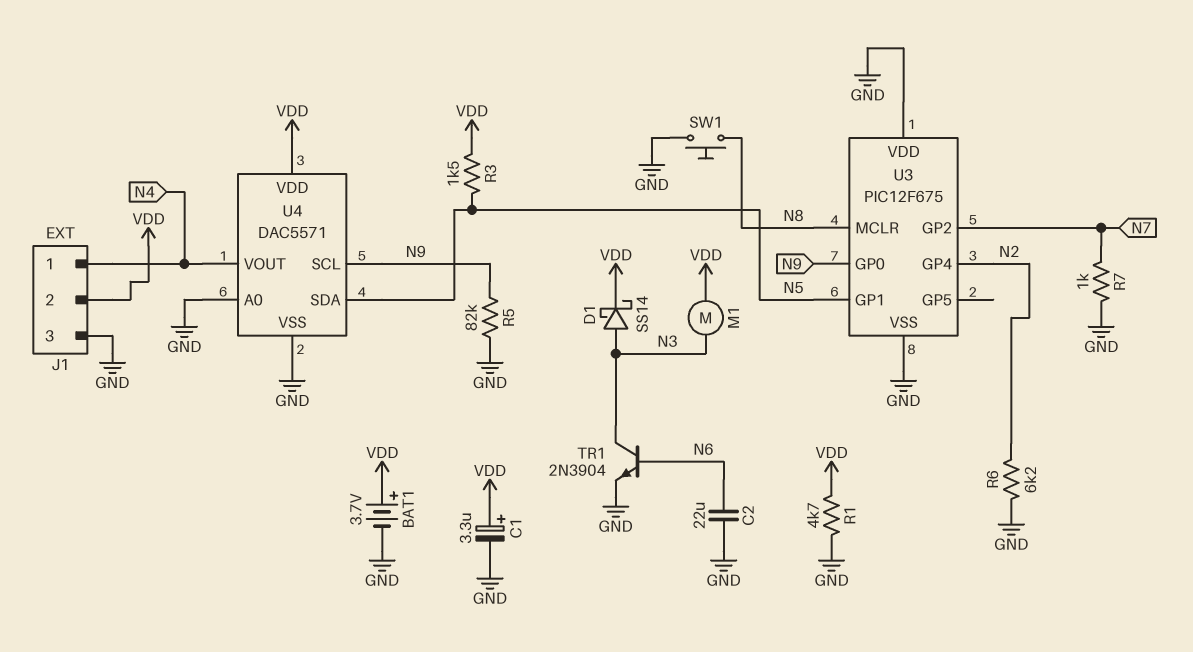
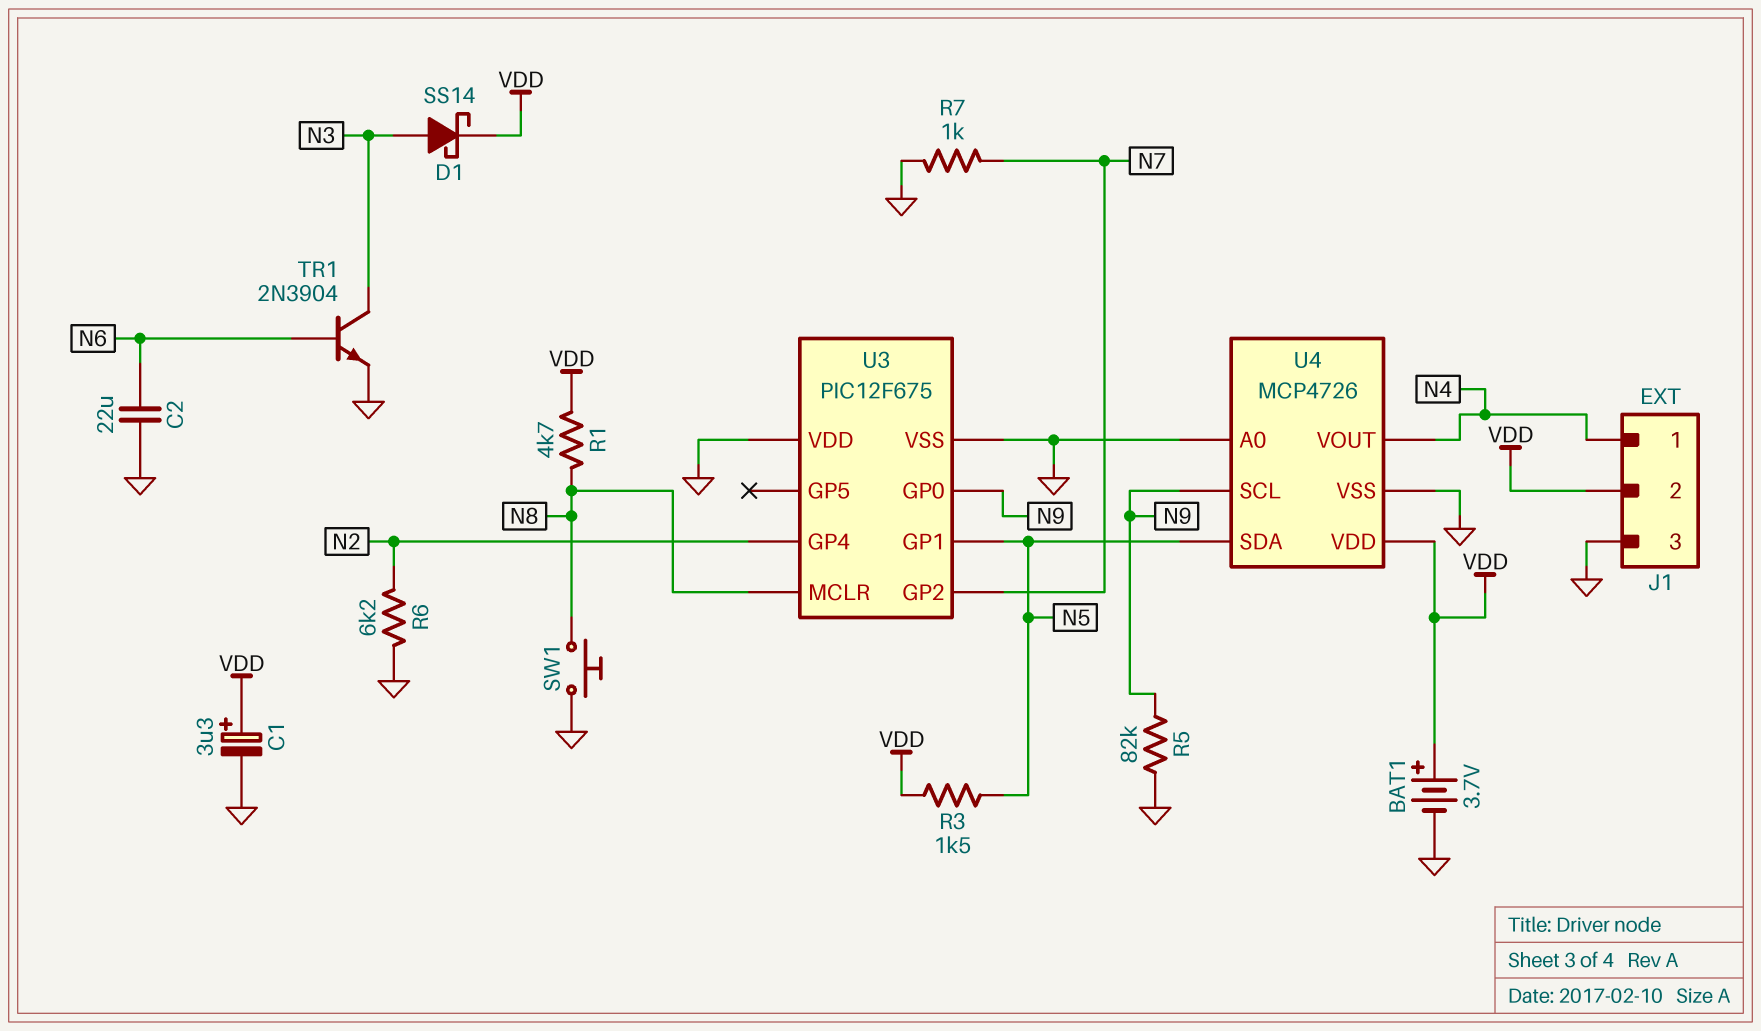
M1: motor (N3, VDD) -> none
R1: 4.7k (GND, VDD) -> 4.7k (N8, VDD)
U4: DAC5571 -> MCP4726

